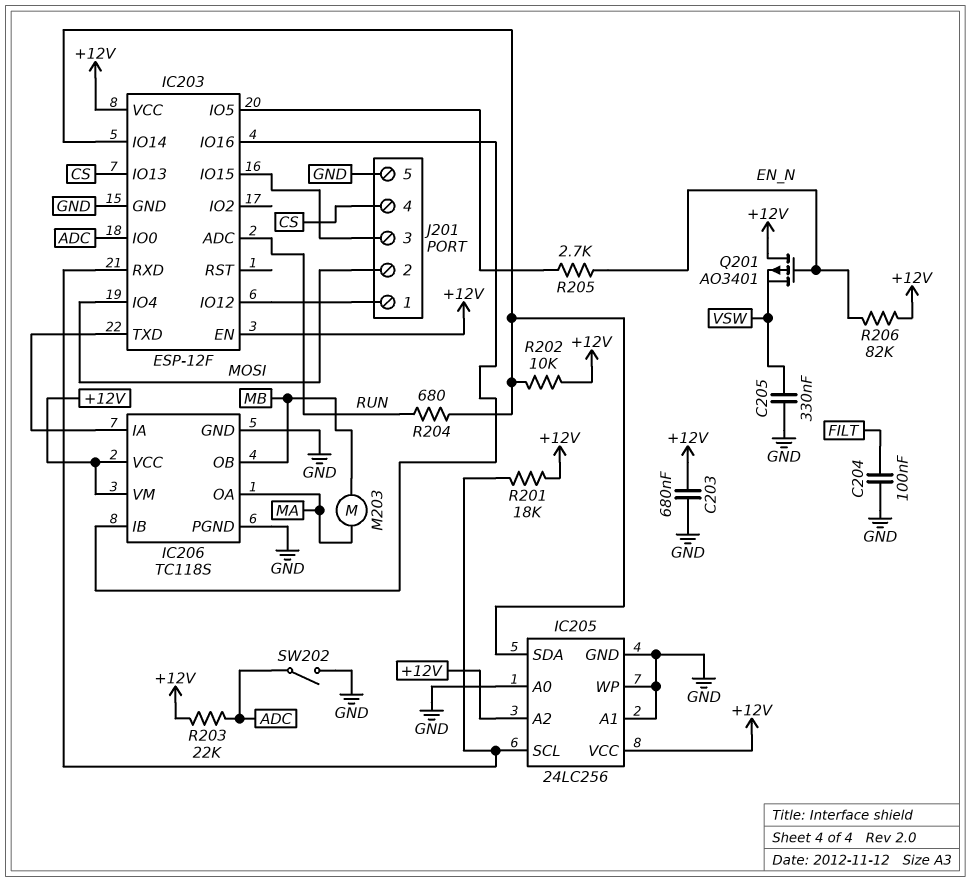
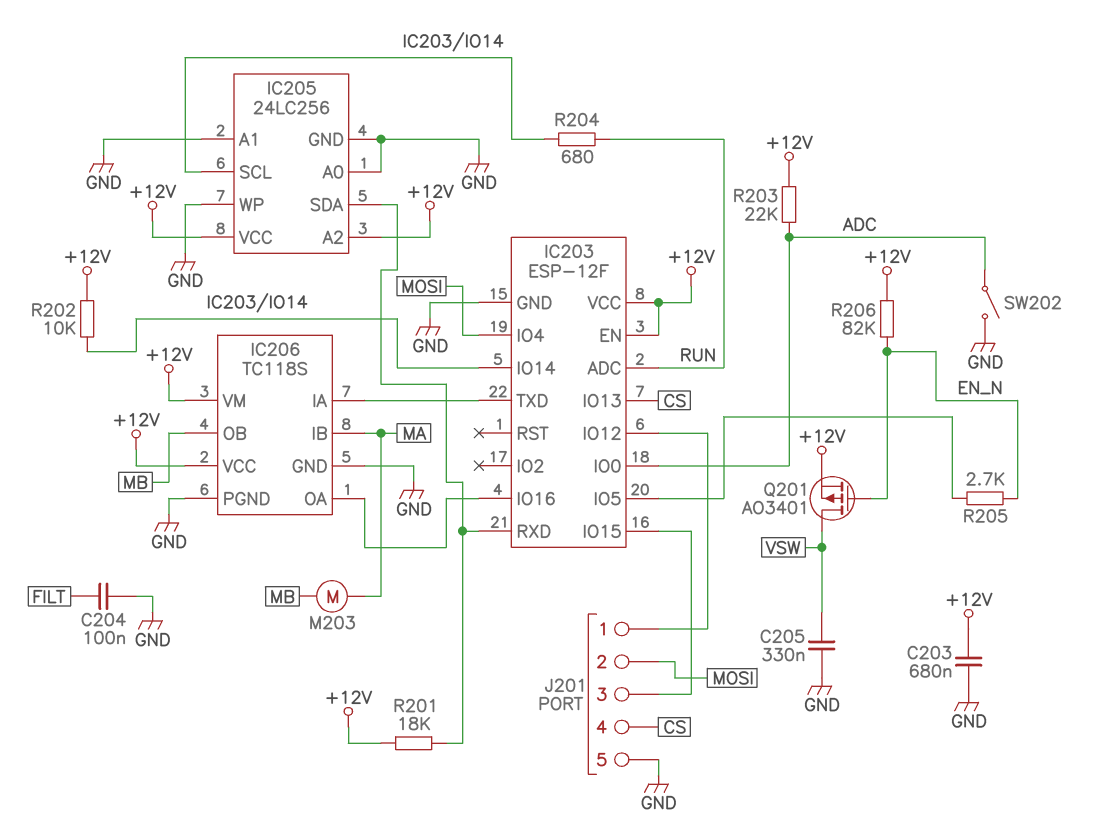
IC205 pin SCL: IC203/RXD -> IC203/IO14
IC205 pin SDA: IC203/IO14 -> IC203/RXD
IC206 pin IB: IC203/IO16 -> MA
IC206 pin OA: MA -> IC203/IO16
Q201: PMOS AO3401 (G EN_N, D +12V, S VSW) -> PMOS AO3401 (G EN_N, D VSW, S +12V)

